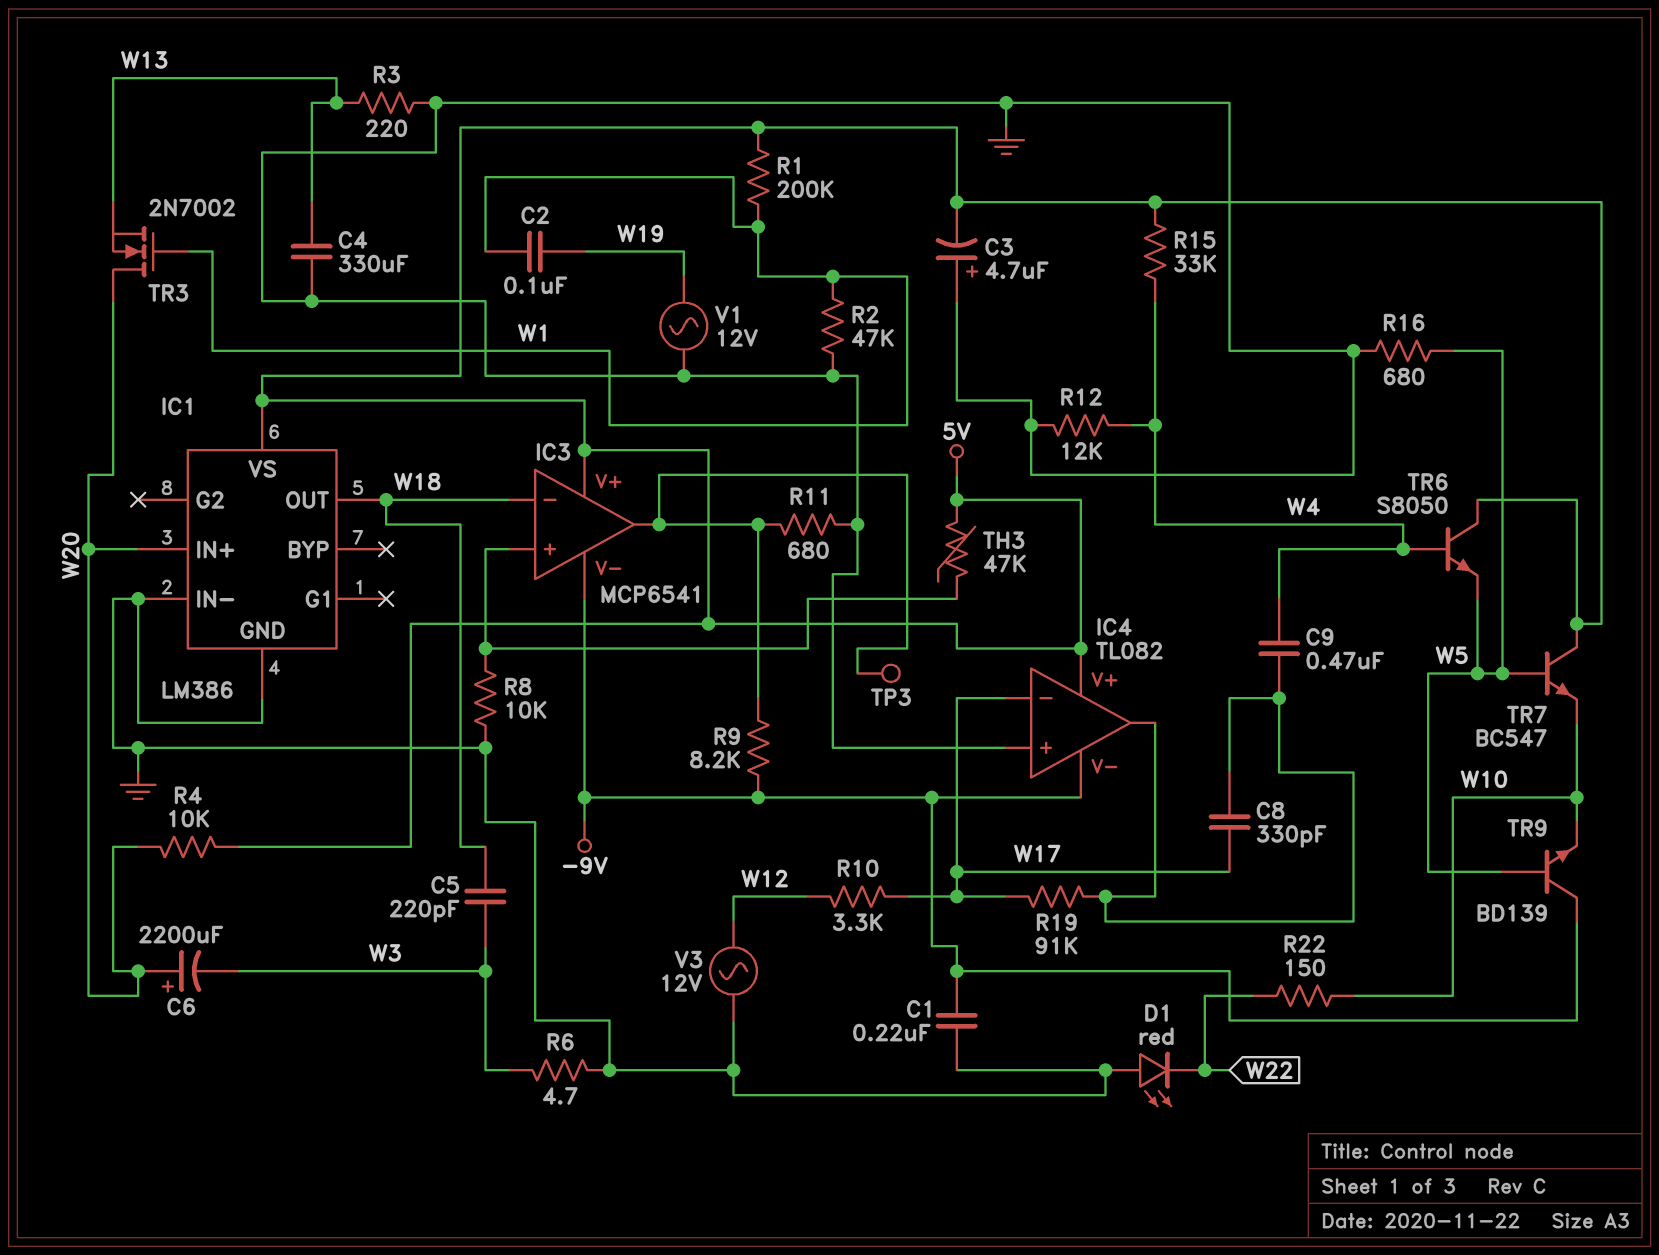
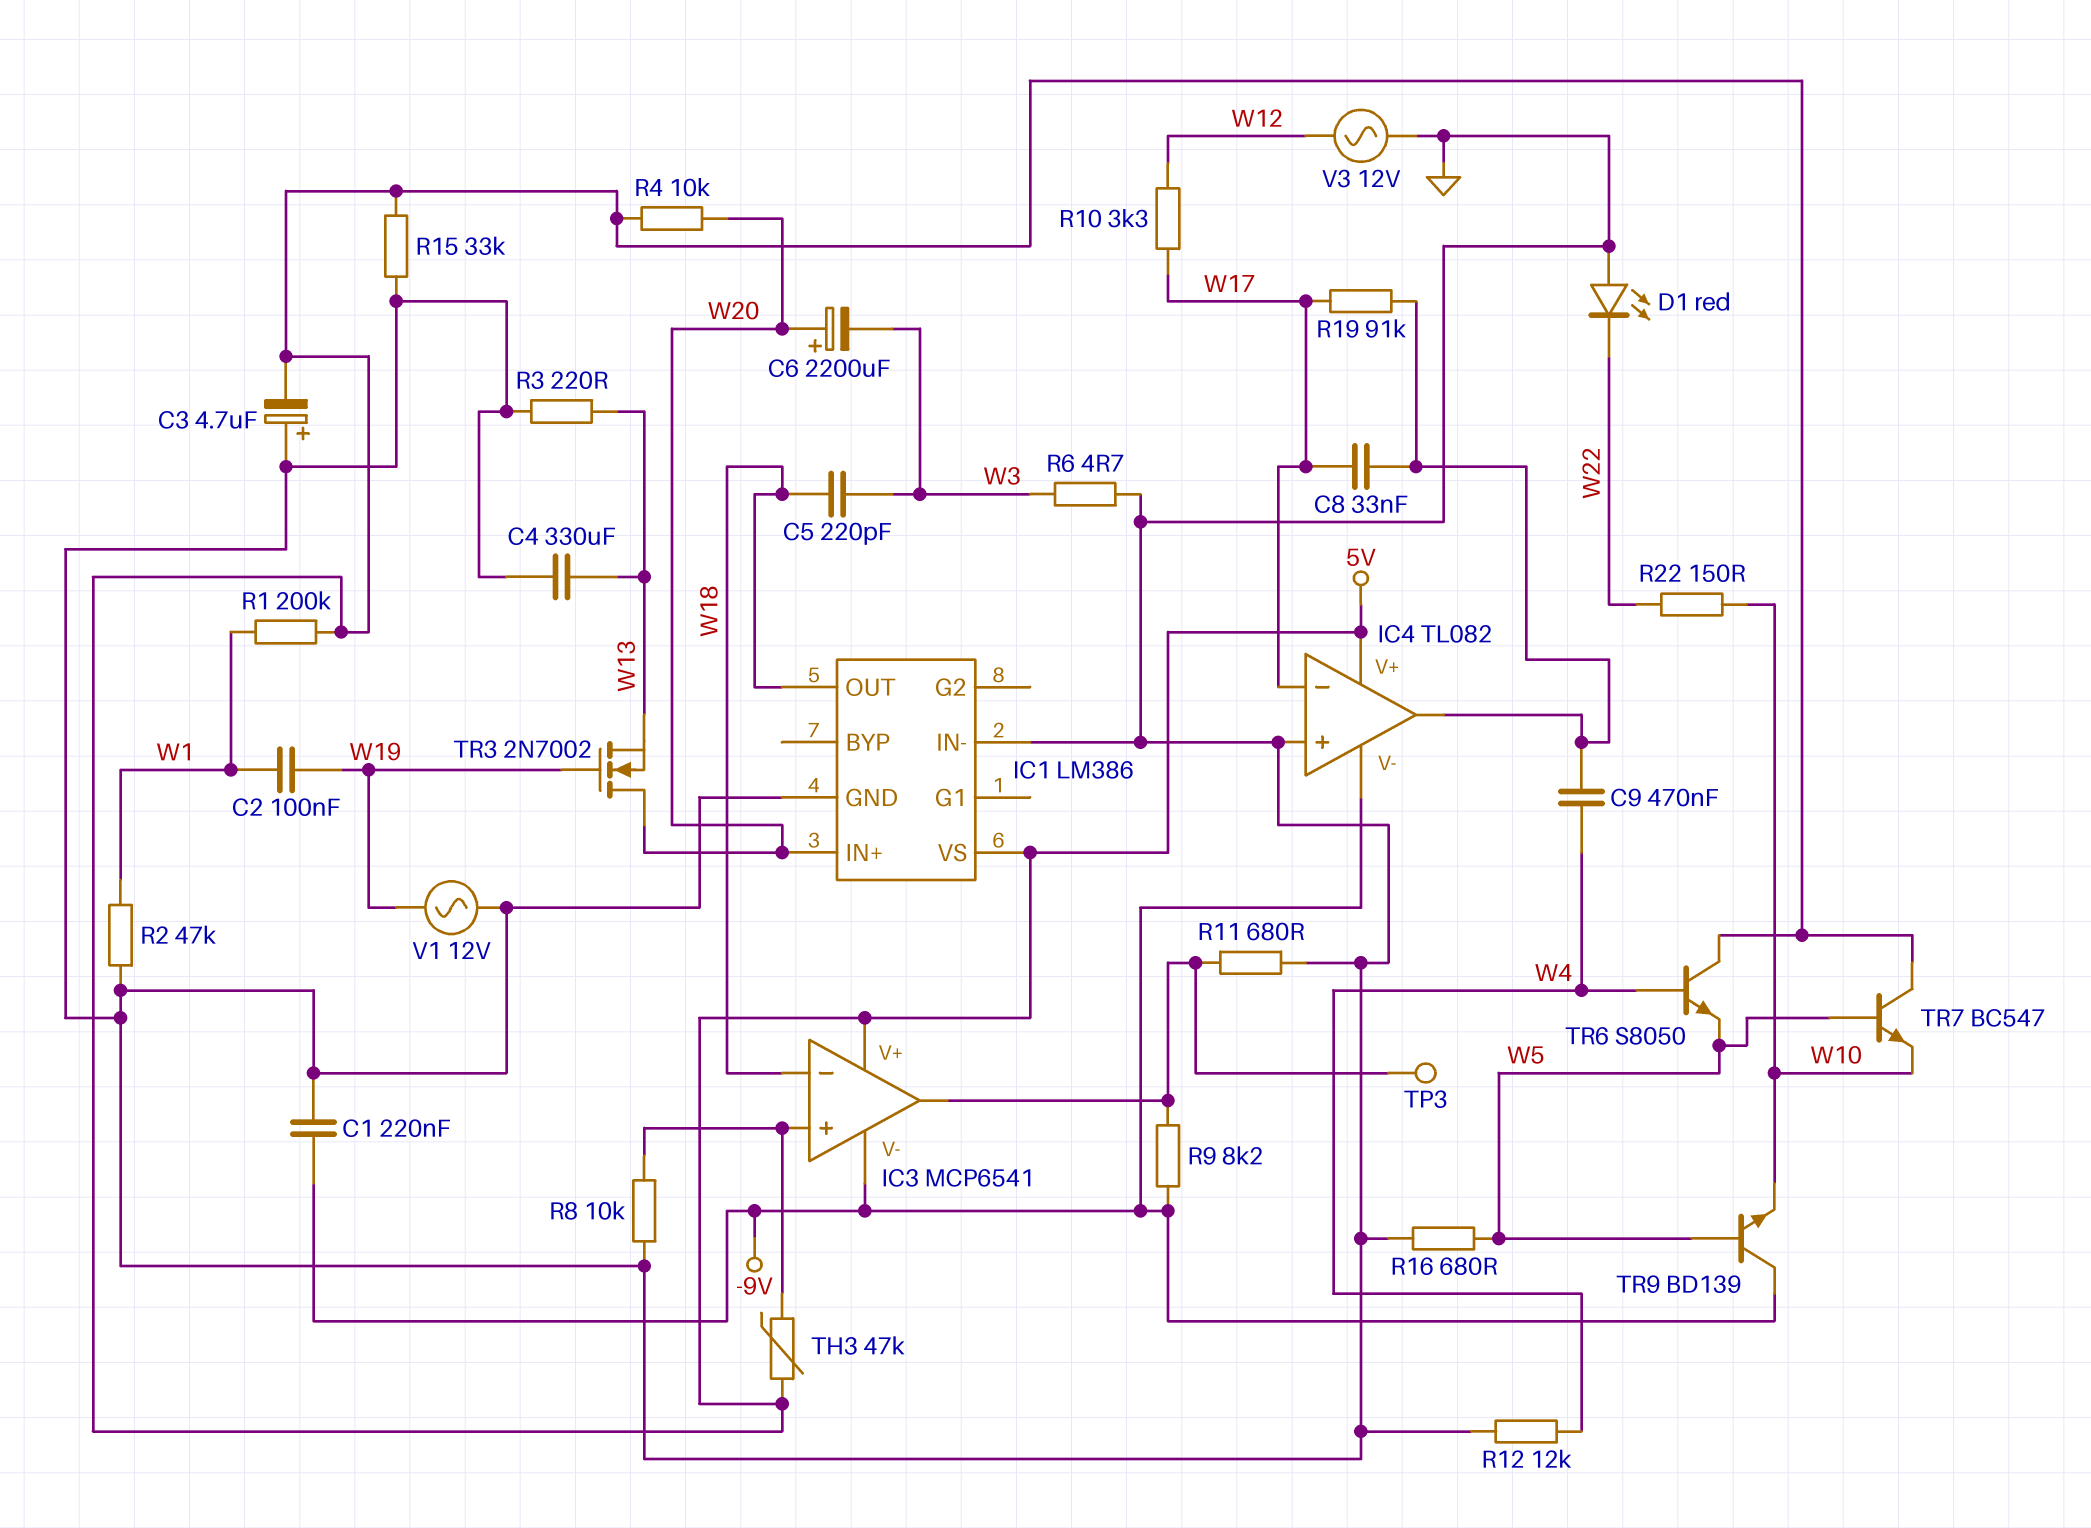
C8: 330pF (IC4/out, W17) -> 33nF (IC4/out, W17)
R15: 33k (5V, W4) -> 33k (5V, GND)
TR3: NMOS 2N7002 (G W1, D W20, S W13) -> NMOS 2N7002 (G W19, D W20, S W13)

